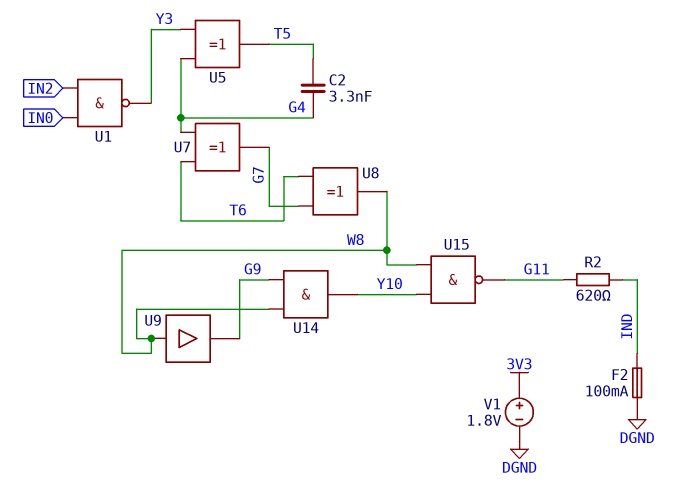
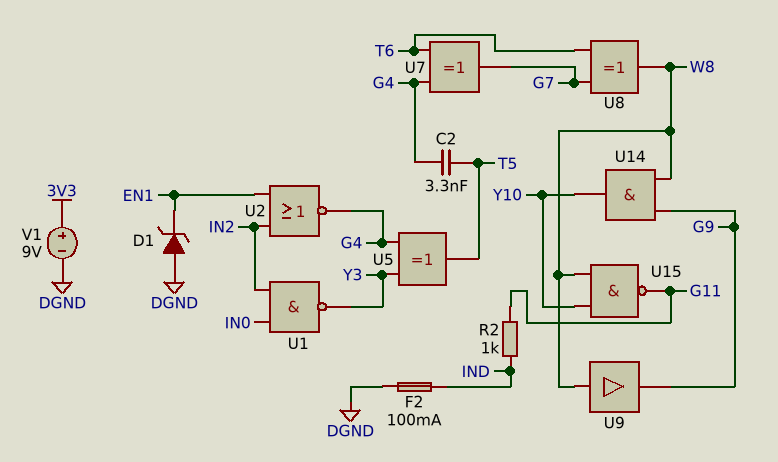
D1: none -> zener (A DGND, K EN1)
R2: 620 (G11, IND) -> 1k (G11, IND)
U2: none -> NOR (in EN1, in IN2, out G4)
V1: 1.8V (plus 3V3, minus DGND) -> 9V (plus 3V3, minus DGND)

